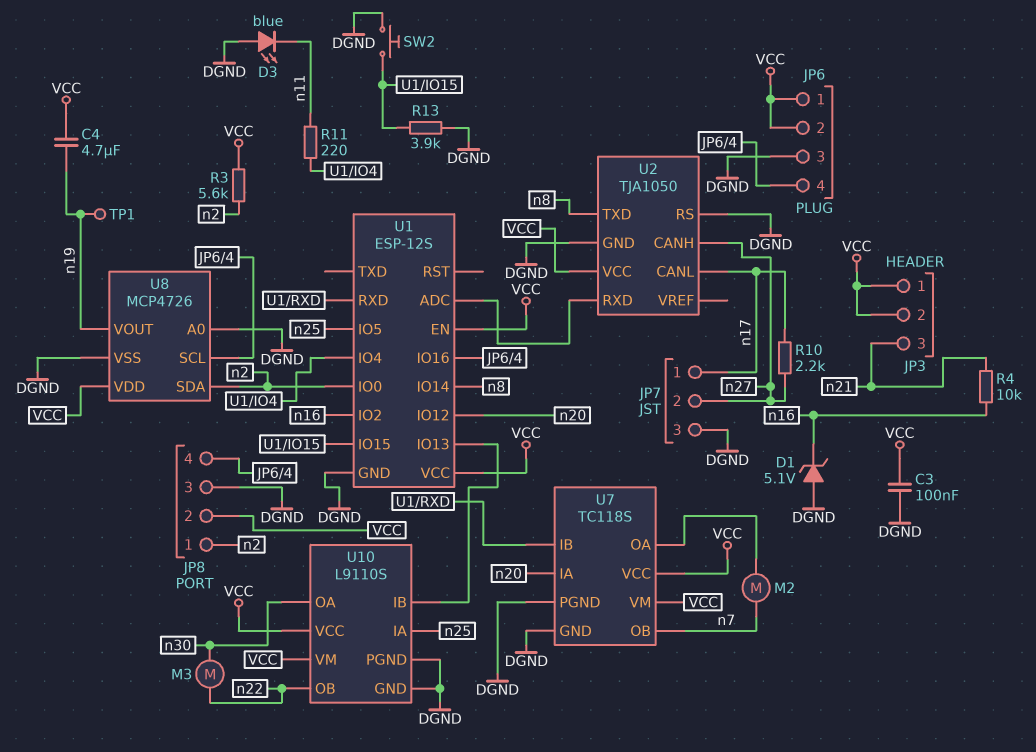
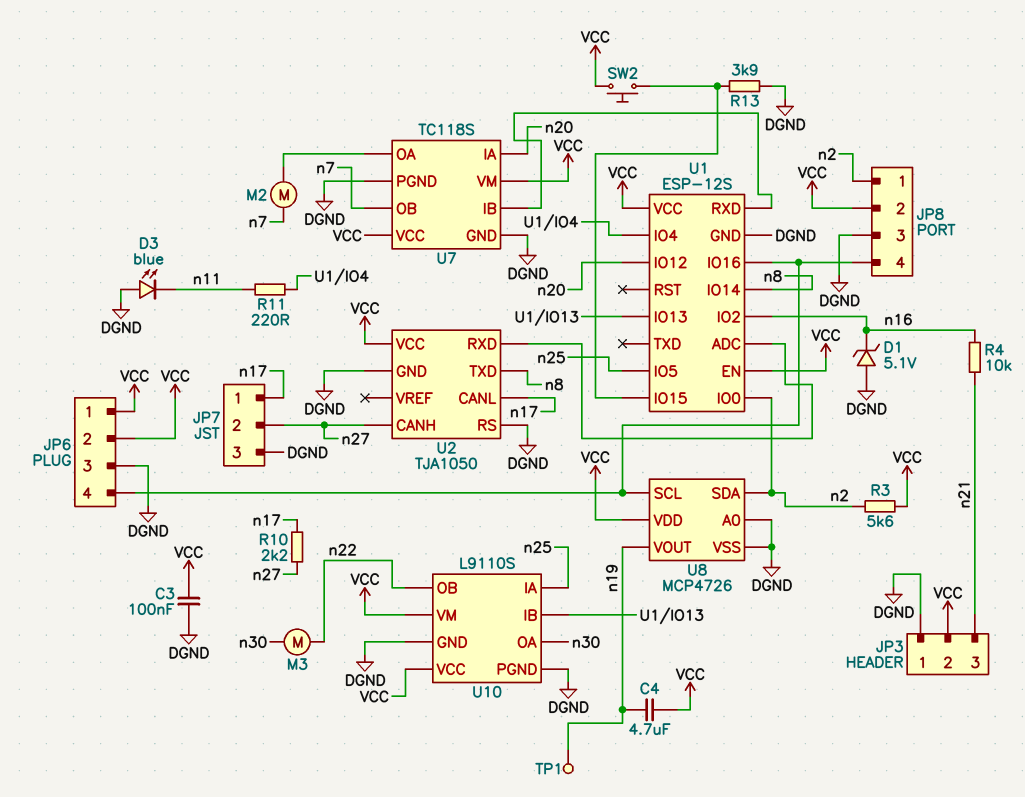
JP3 pin 1: VCC -> DGND
SW2: button (DGND, U1/IO15) -> button (U1/IO15, VCC)

